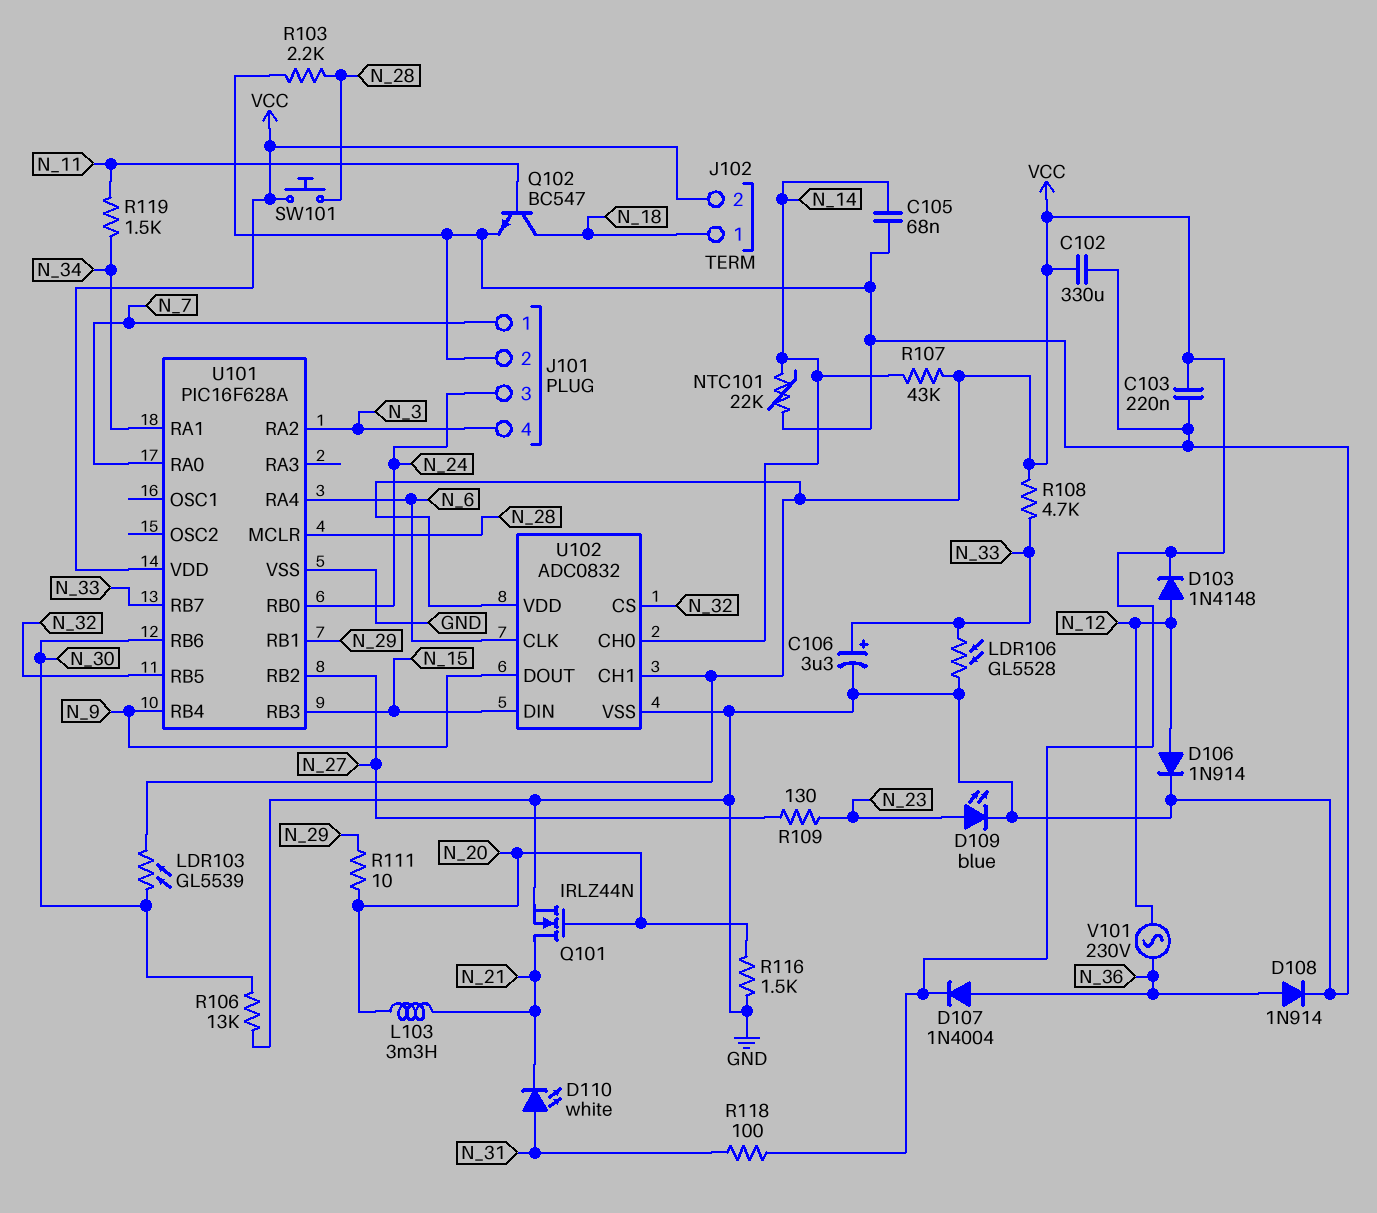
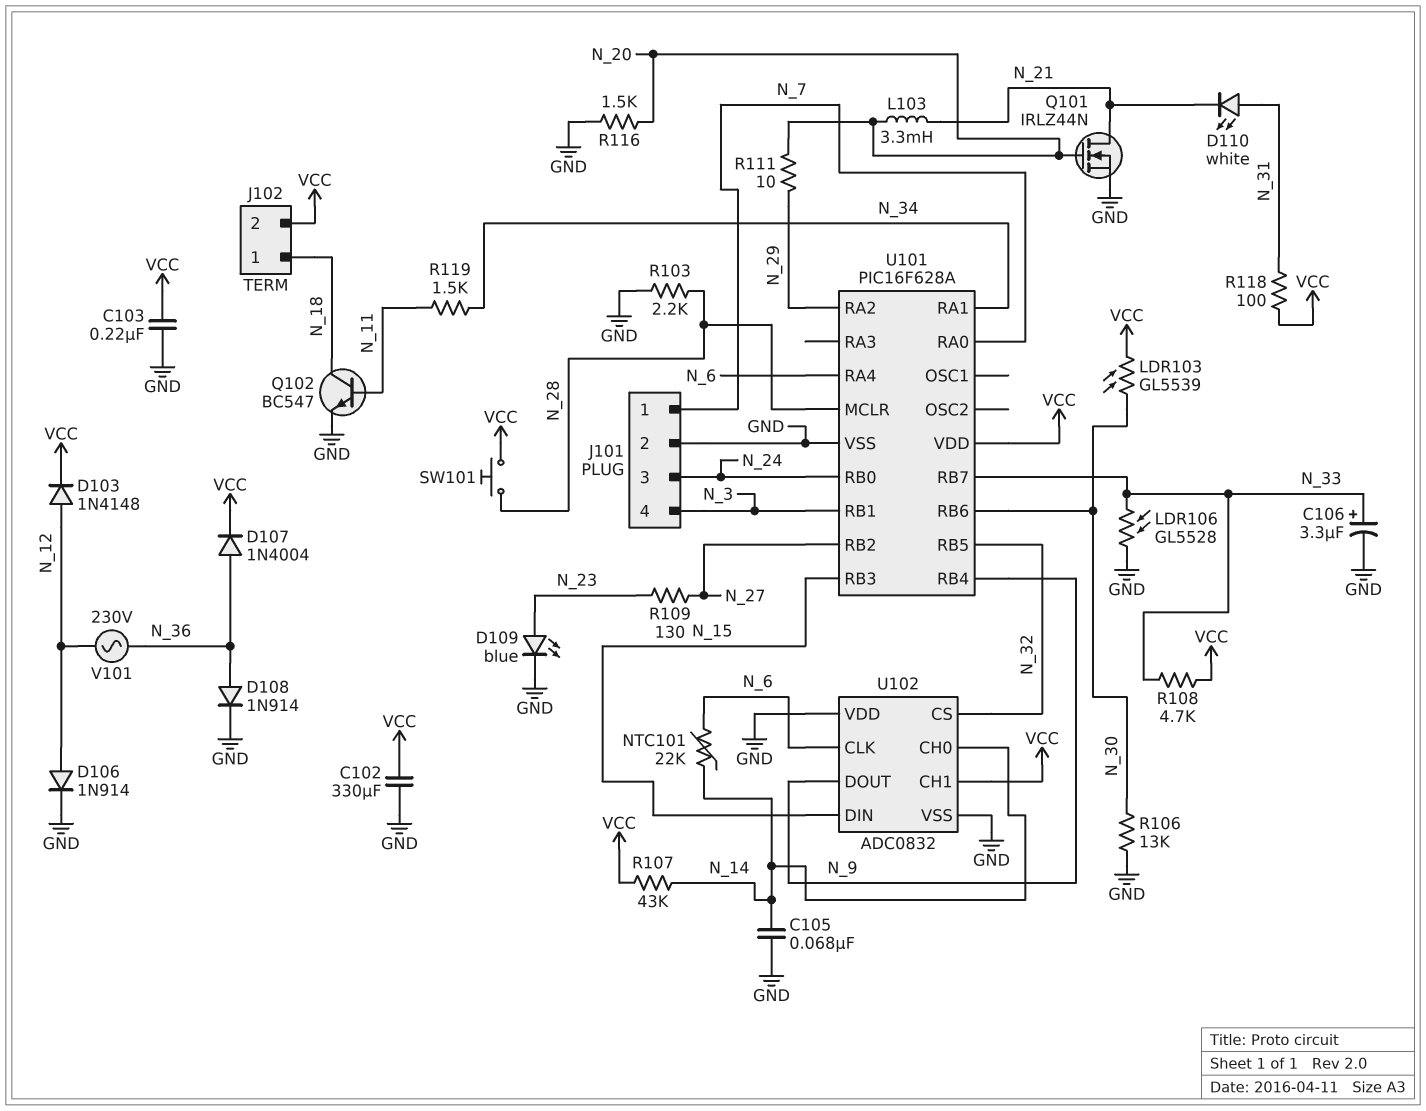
NTC101: 22k (GND, N_14) -> 22k (N_6, N_14)
U101 pin RA2: N_3 -> N_29
U101 pin RB1: N_29 -> N_3
U102 pin VDD: VCC -> GND

